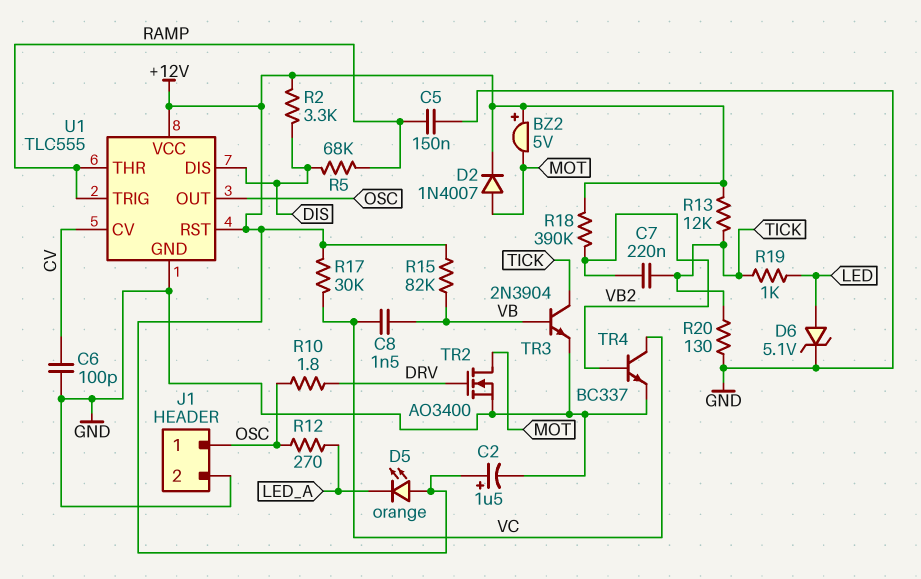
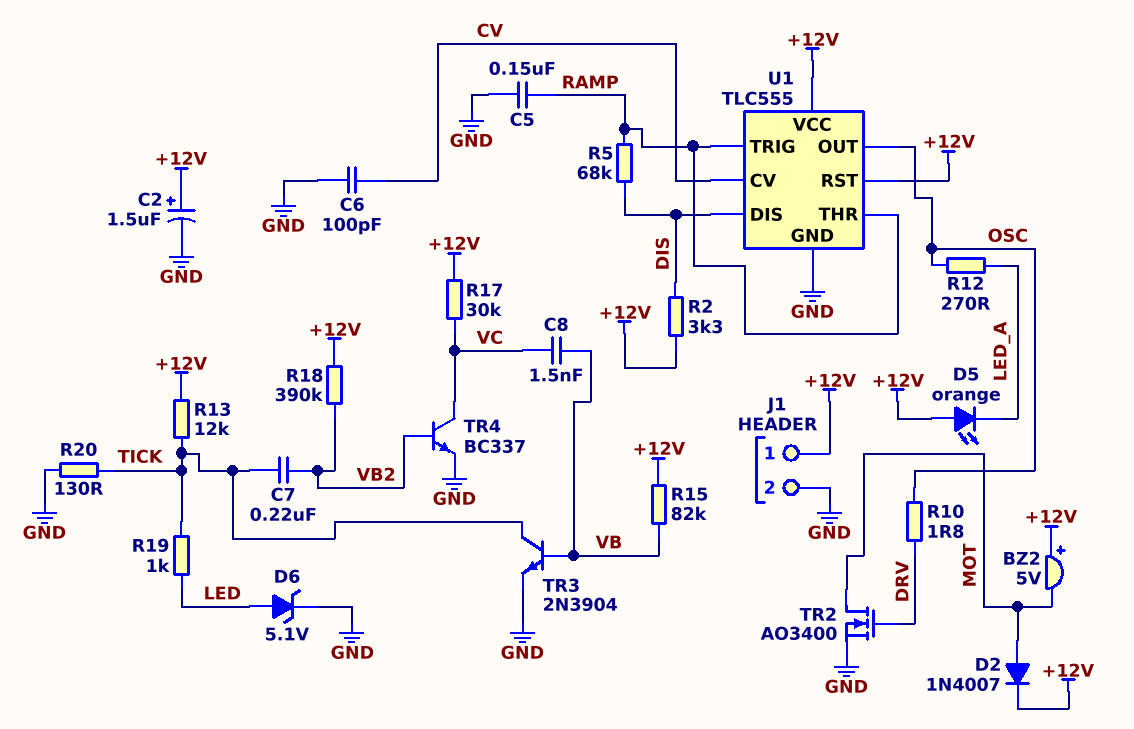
J1 pin 1: OSC -> +12V

